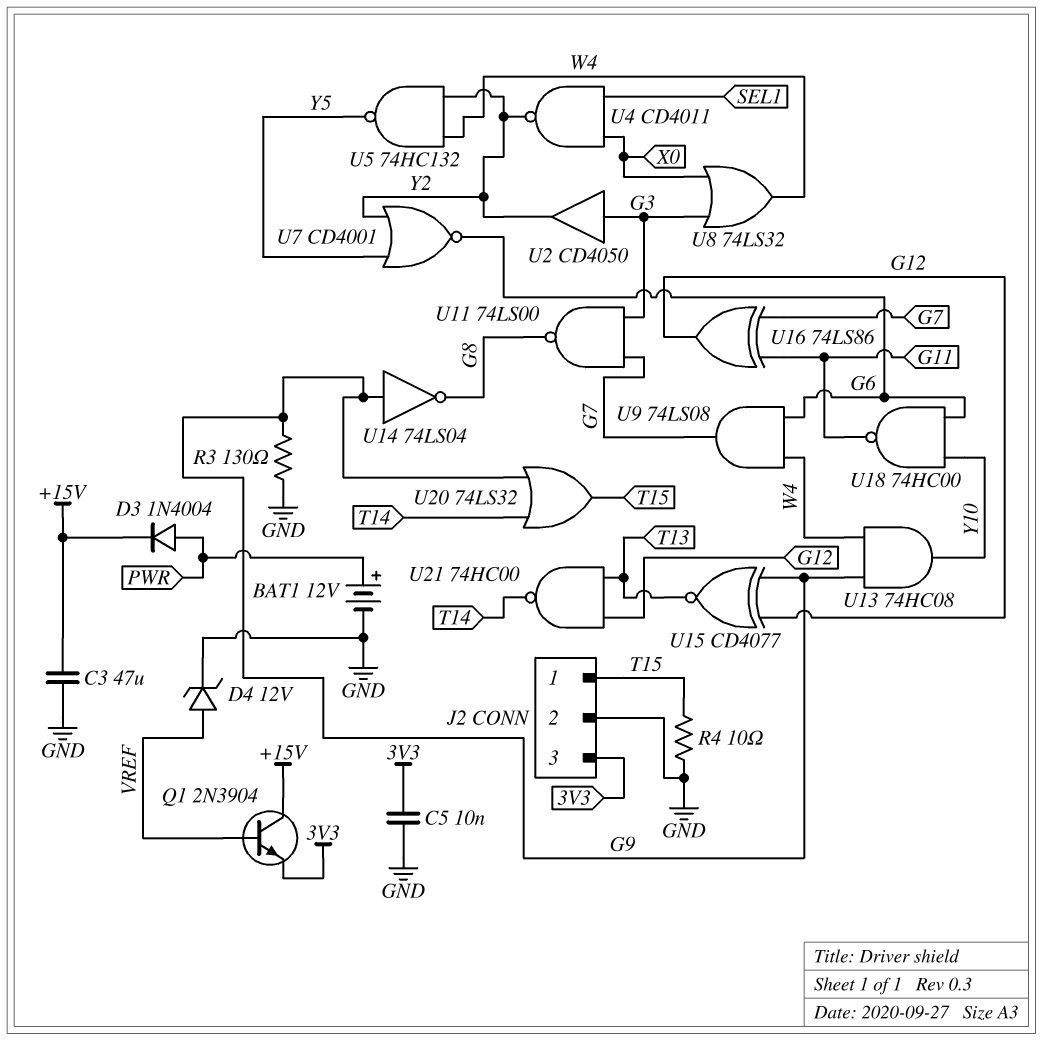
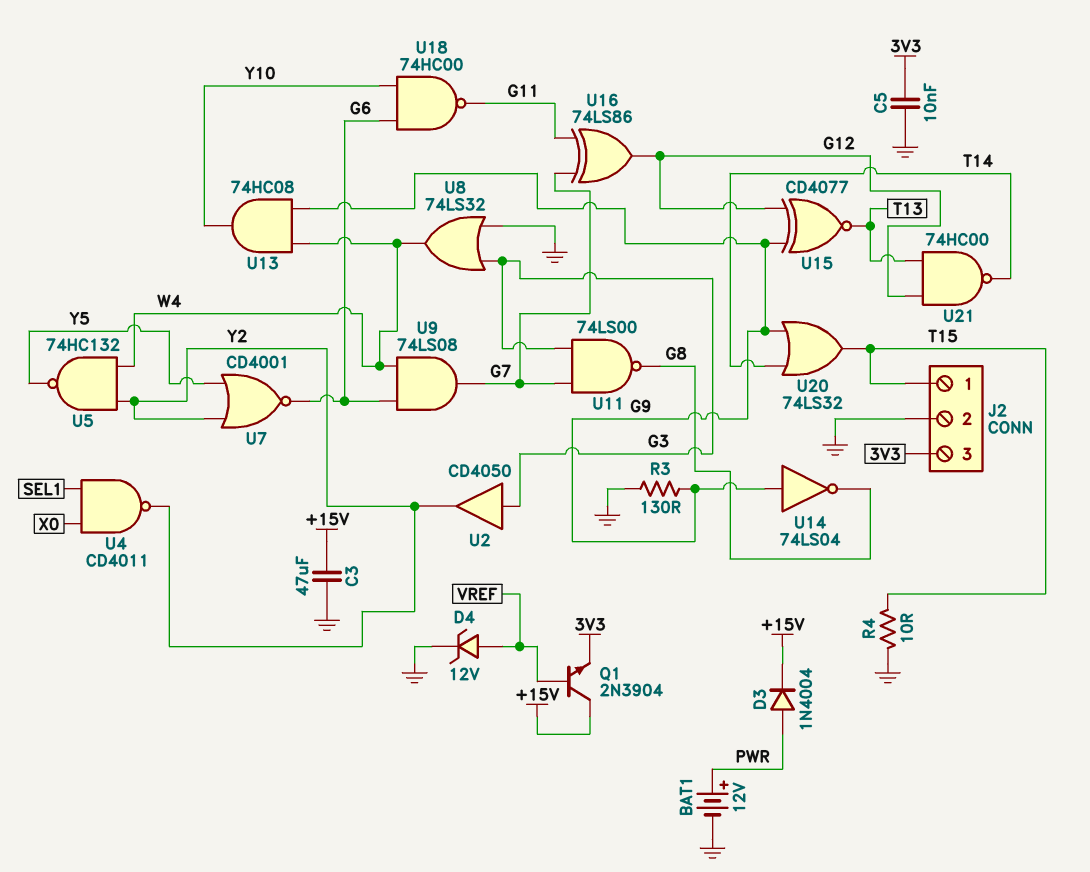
U8: OR 74LS32 (in G3, in X0, out W4) -> OR 74LS32 (in G3, in GND, out W4)

